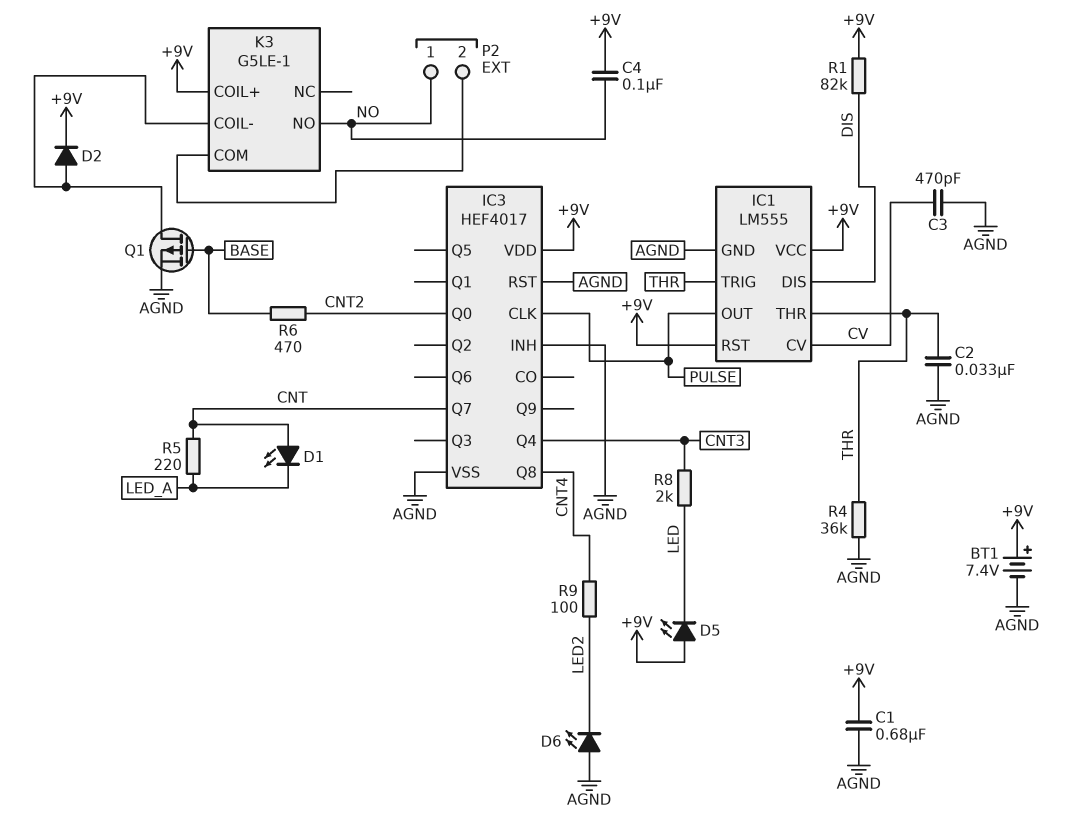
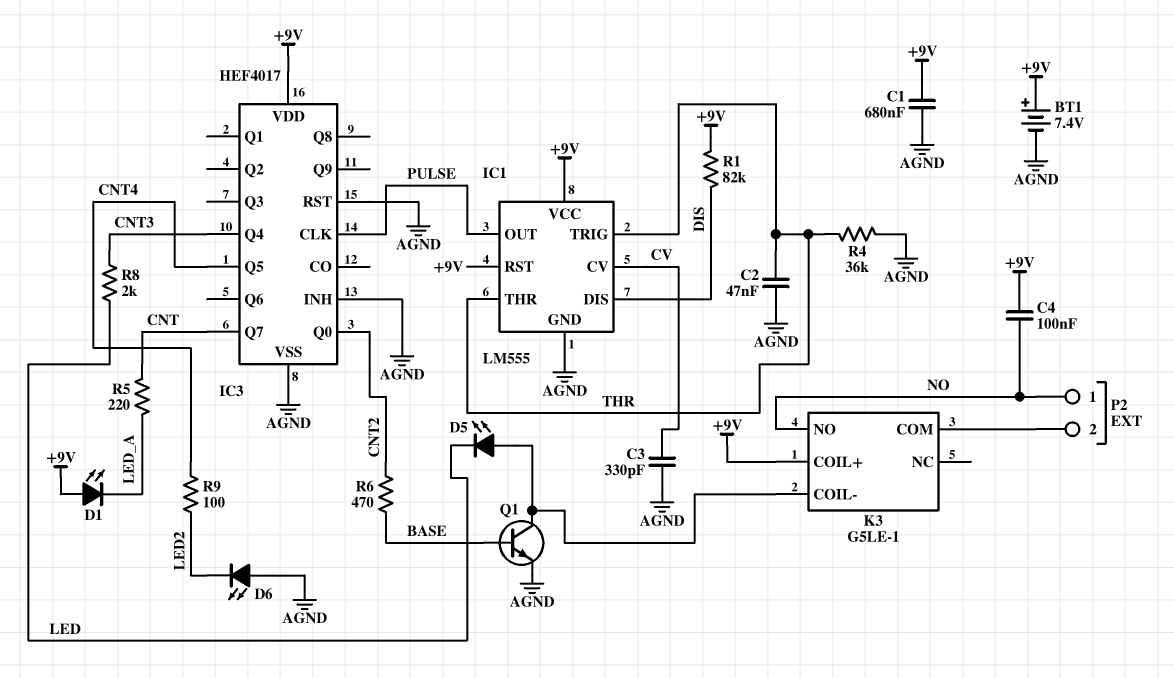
C2: 33nF (AGND, THR) -> 47nF (AGND, THR)
C3: 470pF (AGND, CV) -> 330pF (AGND, CV)
D1: LED (A CNT, K LED_A) -> LED (A +9V, K LED_A)
D2: diode (A K3/COIL-, K +9V) -> none
D5: LED (A +9V, K LED) -> LED (A K3/COIL-, K LED)
IC3 pin Q5: none -> CNT4
IC3 pin Q8: CNT4 -> none
Q1: PMOS (G BASE, D K3/COIL-, S AGND) -> NPN (B BASE, C K3/COIL-, E AGND)

